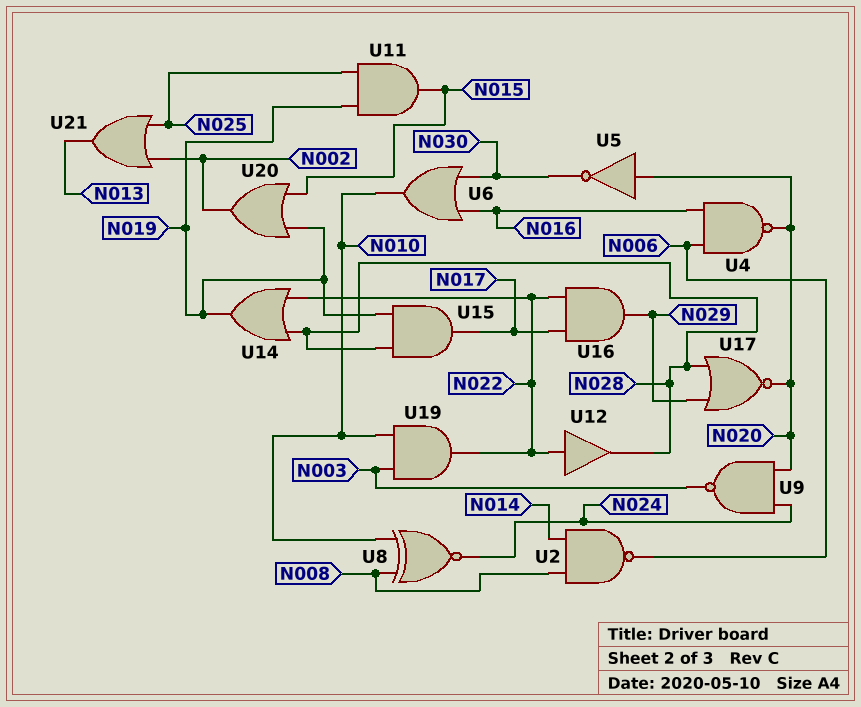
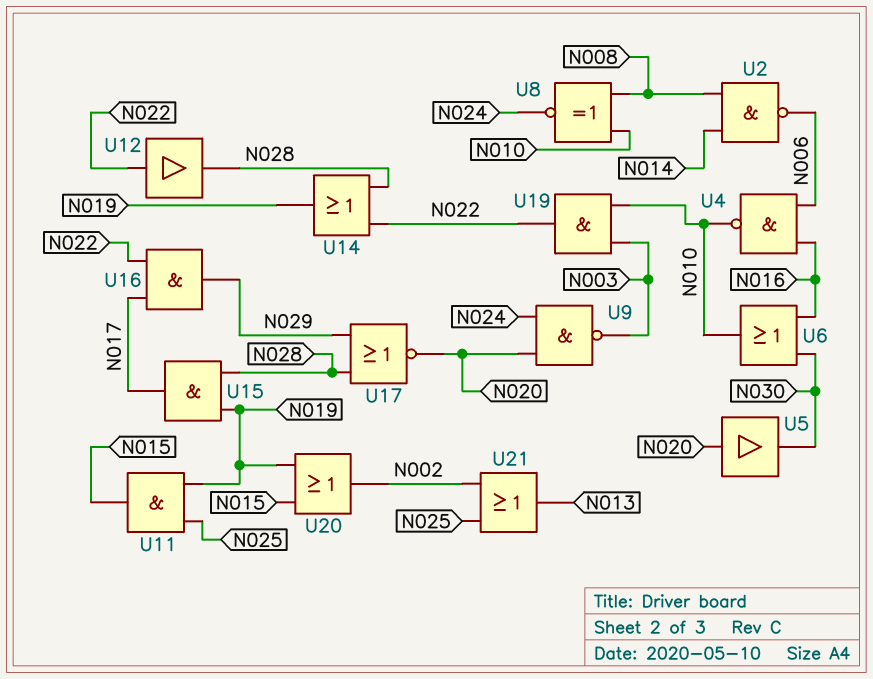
U4: NAND (in N006, in N016, out N020) -> NAND (in N006, in N016, out N010)
U5: NOT (in N020, out N030) -> buffer (in N020, out N030)

